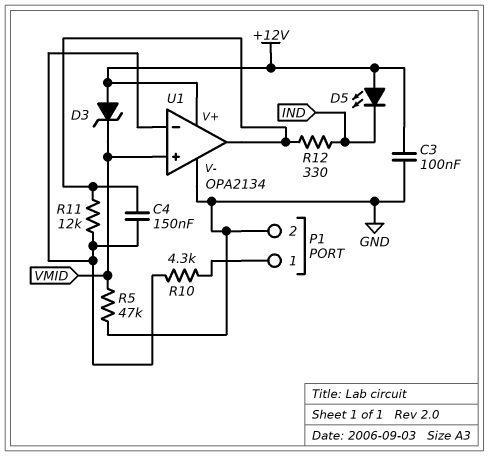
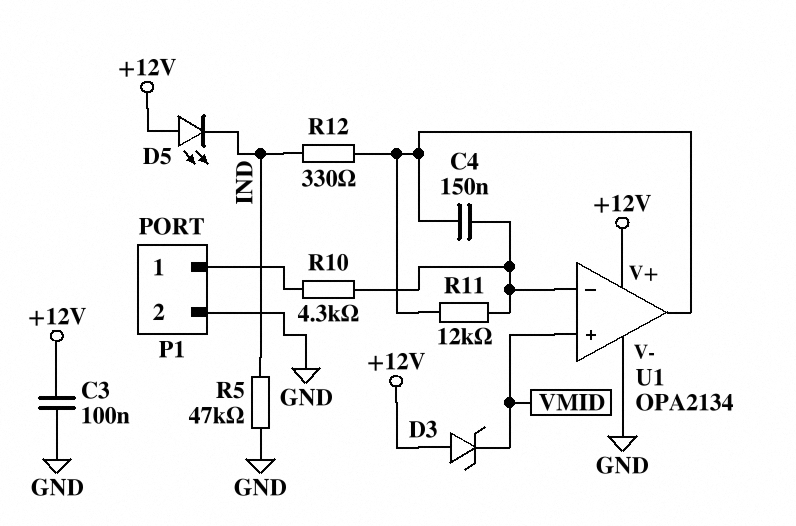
R5: 47k (GND, VMID) -> 47k (GND, IND)

